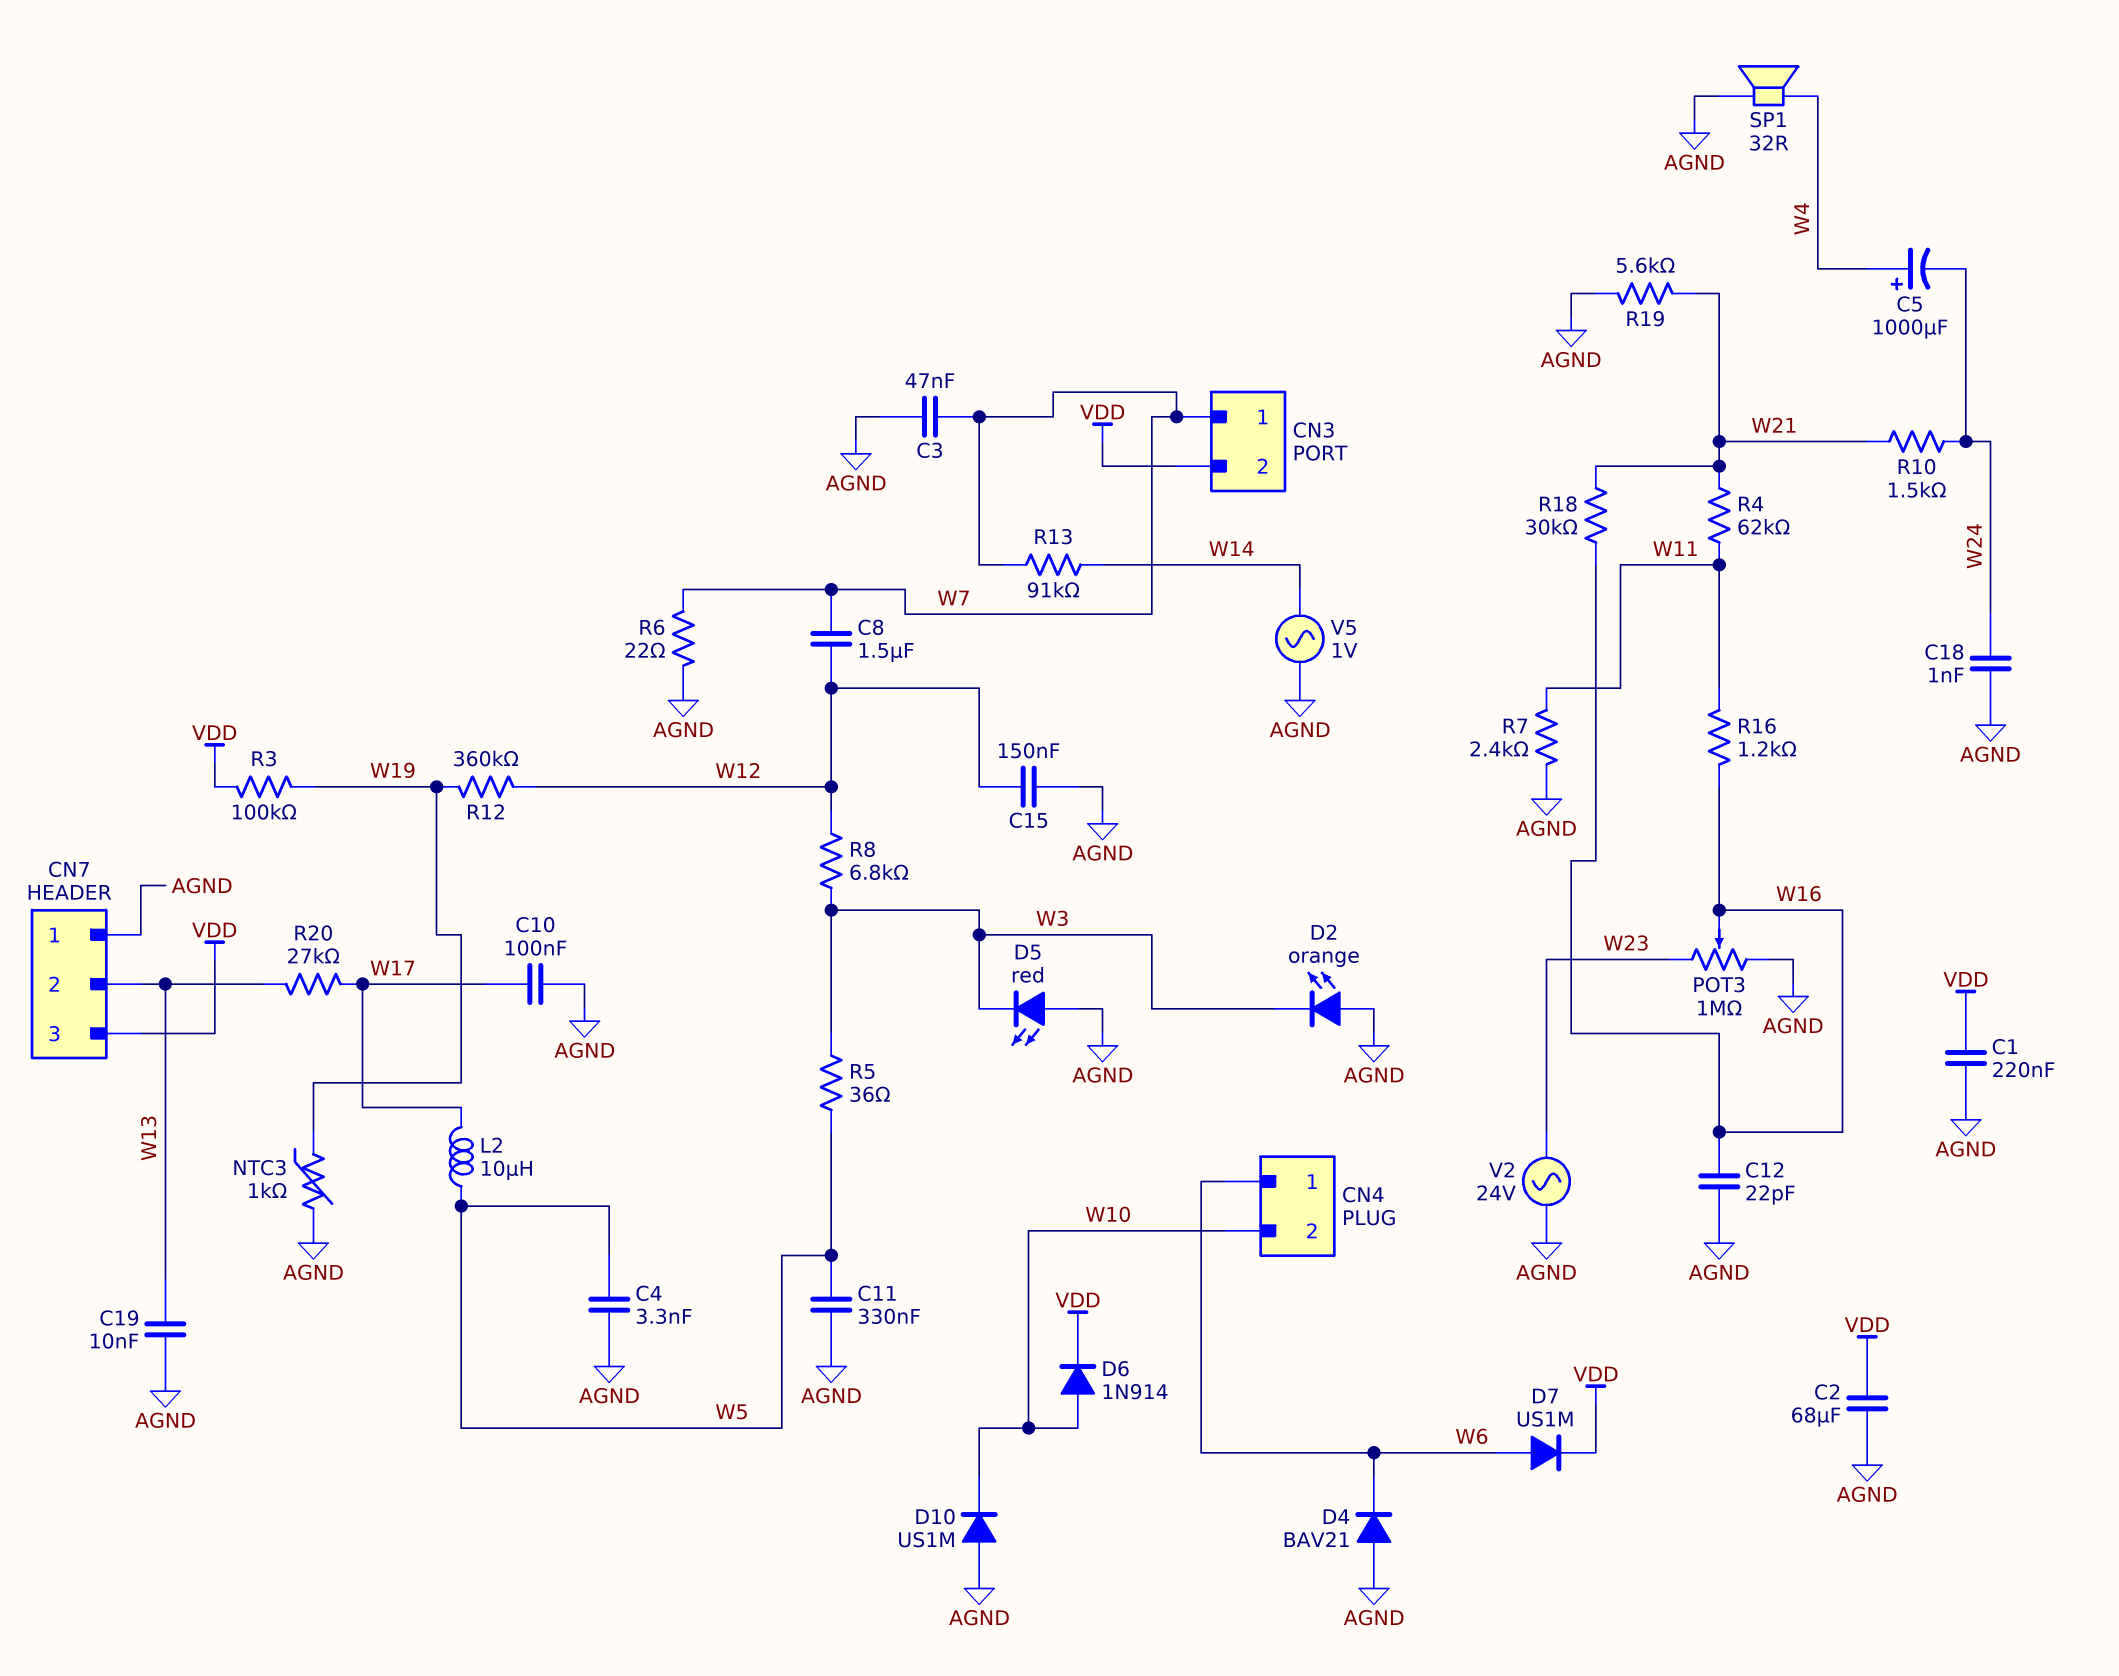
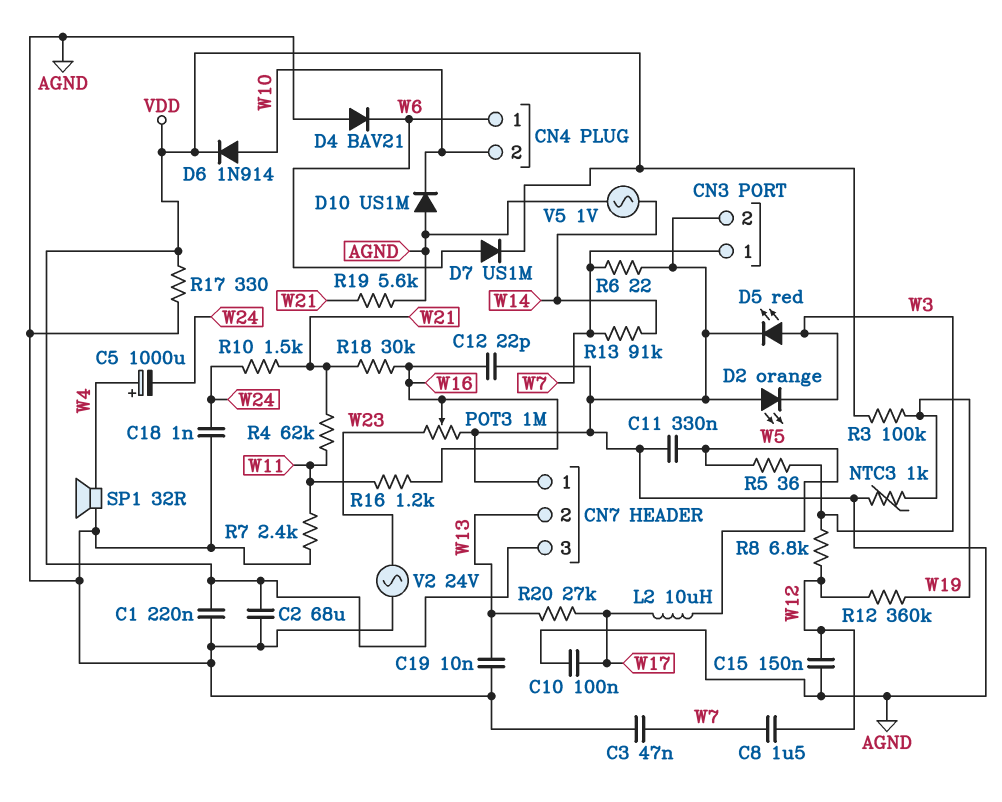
C4: 3.3nF (AGND, W5) -> none
CN3 pin 2: VDD -> AGND
D5: LED red (A AGND, K W3) -> LED red (A W3, K AGND)
R17: none -> 330 (AGND, VDD)

